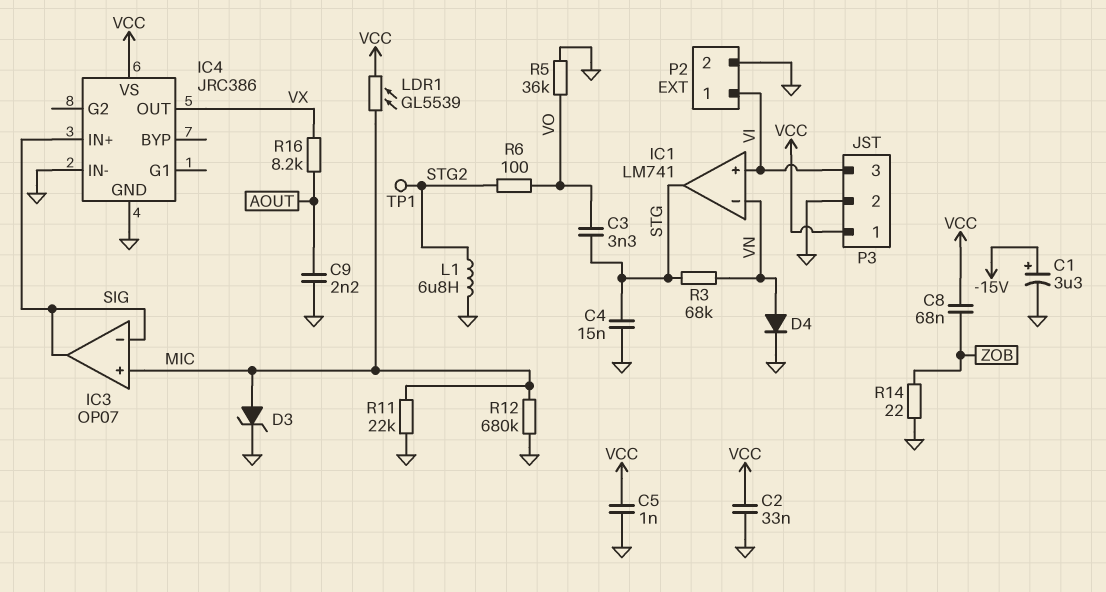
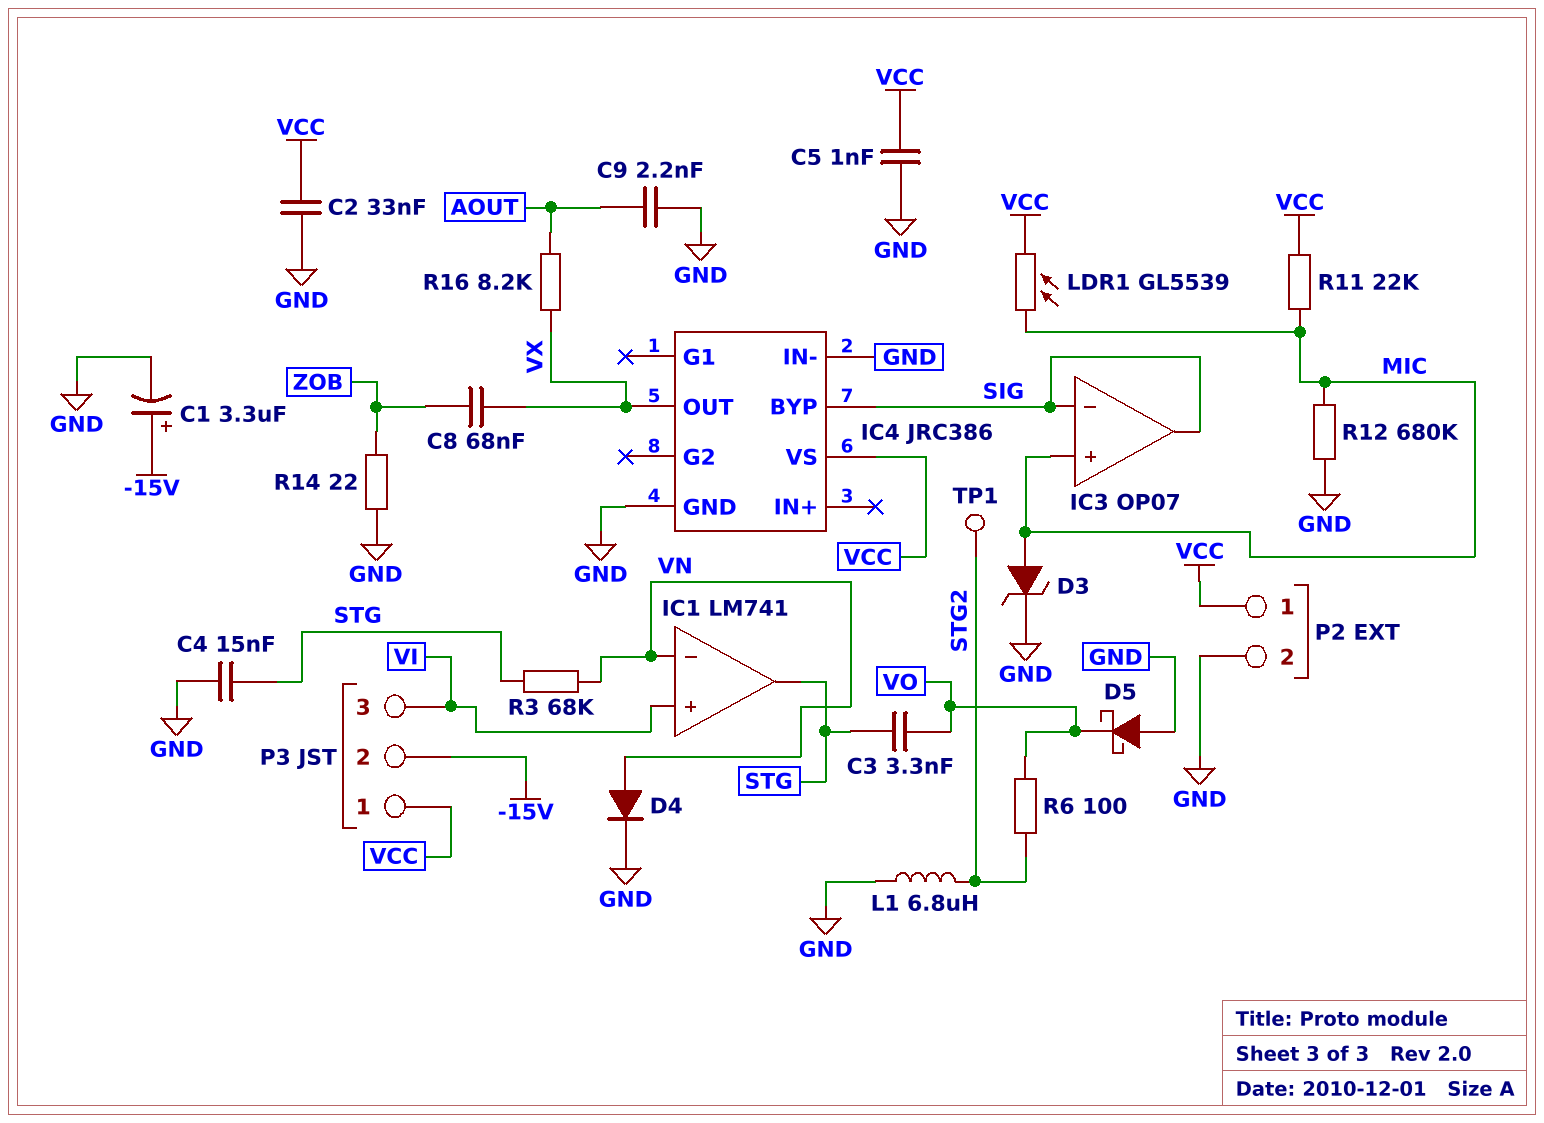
C8: 68nF (VCC, ZOB) -> 68nF (VX, ZOB)
D5: none -> schottky (A GND, K VO)
IC4 pin BYP: none -> SIG
IC4 pin IN+: SIG -> none
P2 pin 1: VI -> VCC
P3 pin 2: GND -> -15V
R5: 36k (GND, VO) -> none
R11: 22k (GND, MIC) -> 22k (MIC, VCC)

